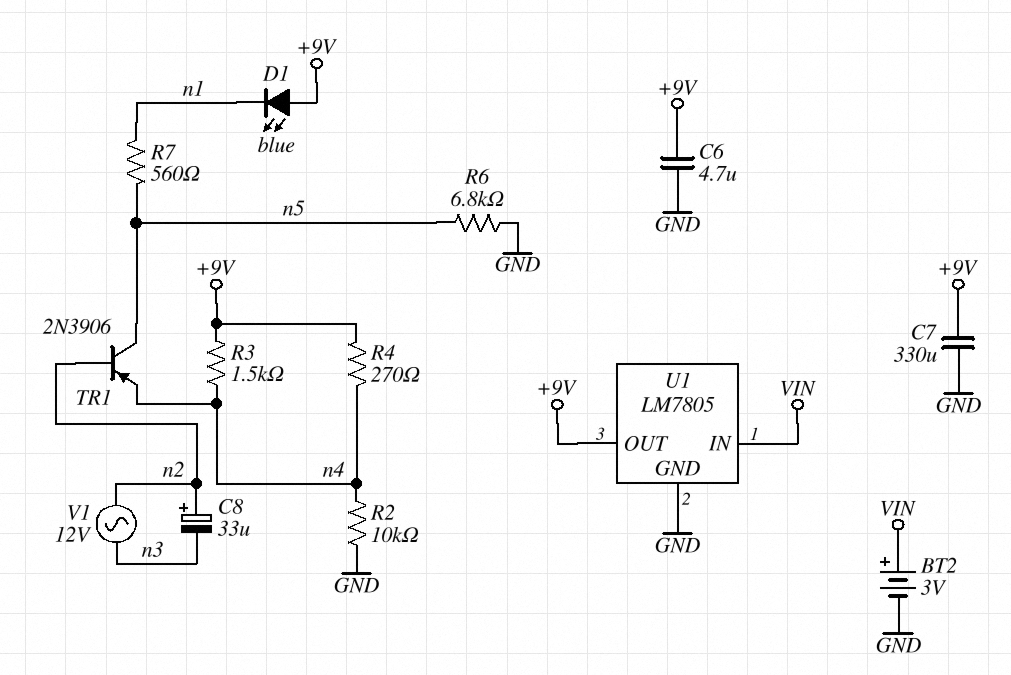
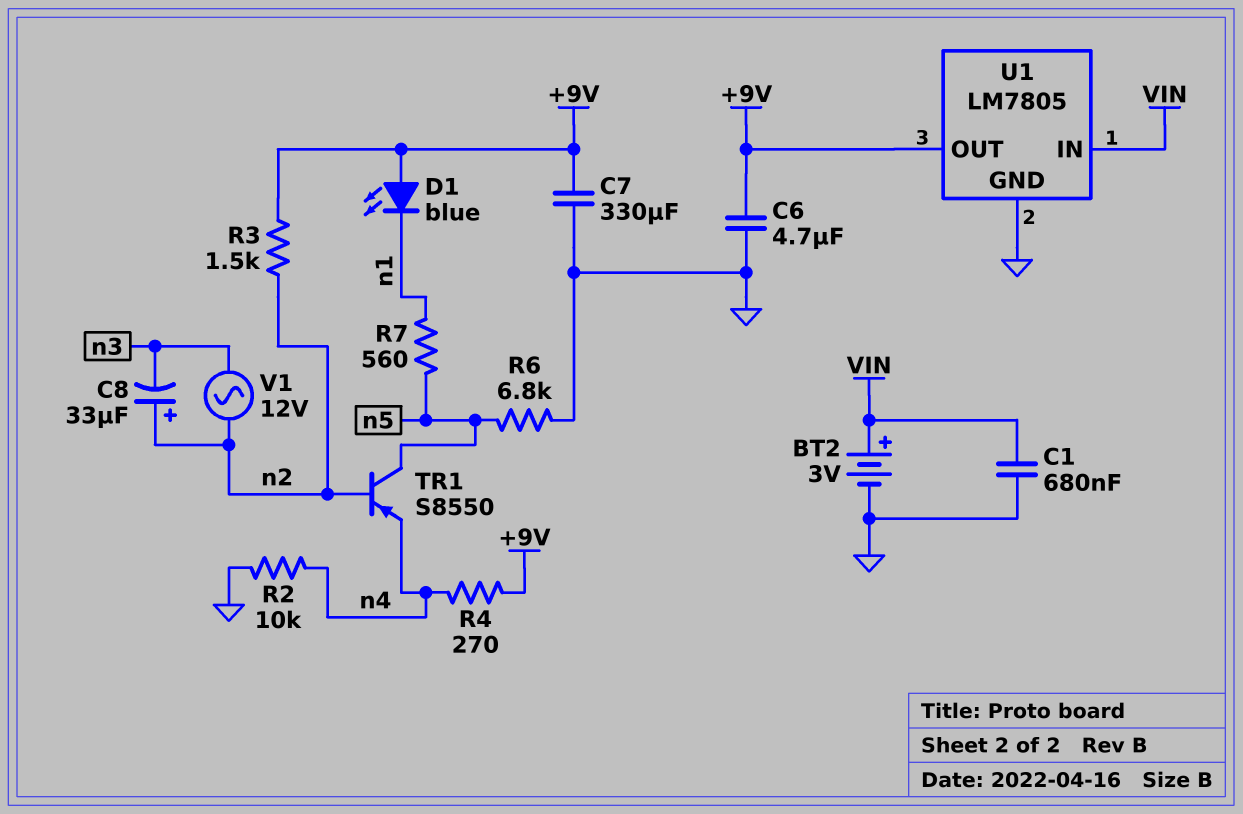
C1: none -> 680nF (GND, VIN)
R3: 1.5k (+9V, n4) -> 1.5k (+9V, n2)
TR1: PNP 2N3906 (B n2, C n5, E n4) -> PNP S8550 (B n2, C n5, E n4)

